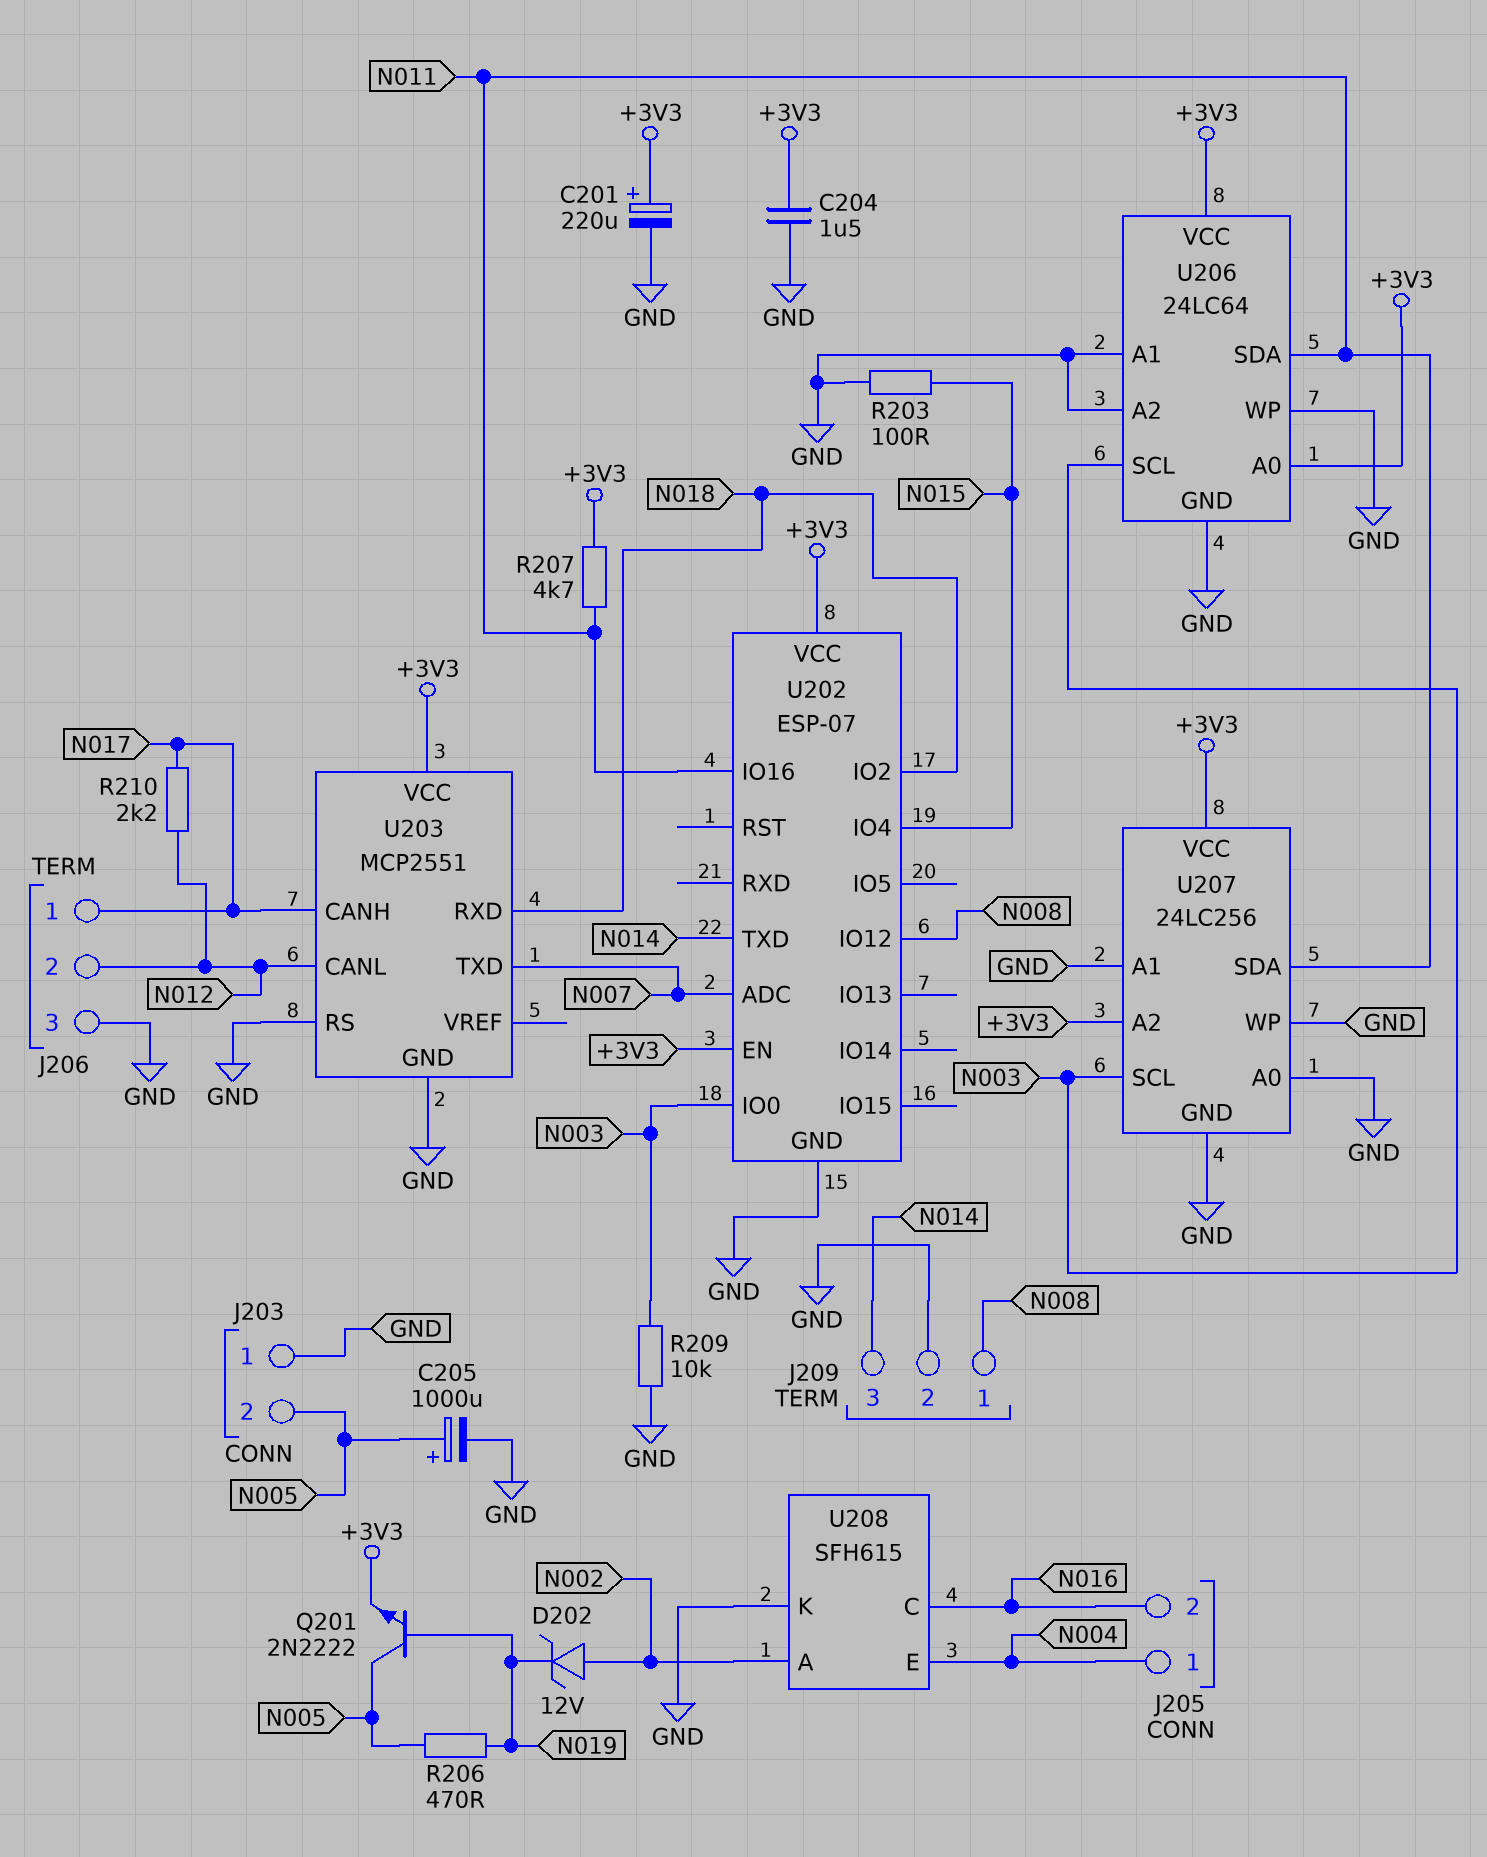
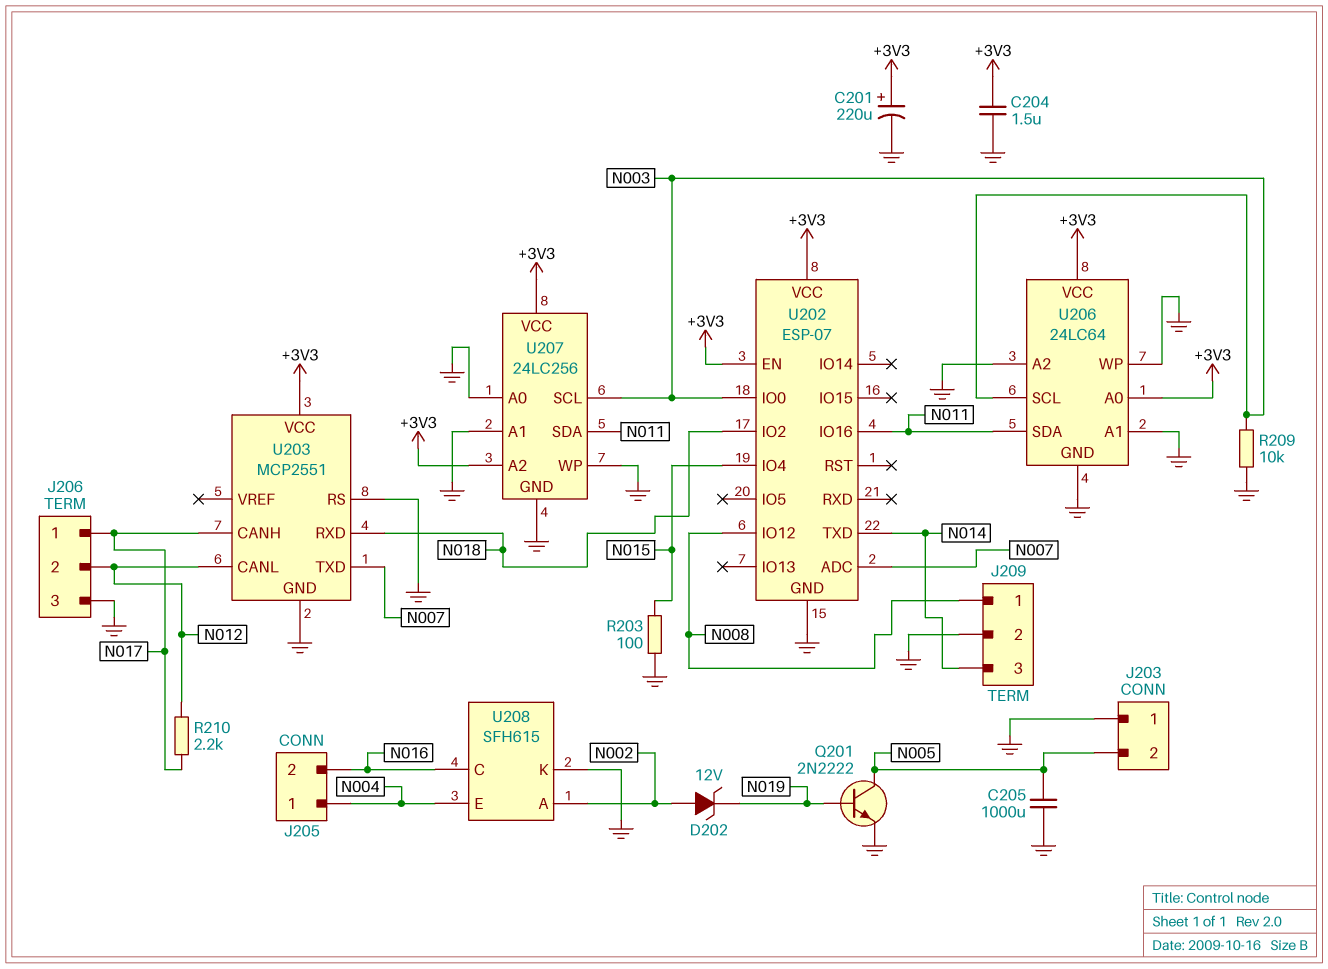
C205: 1000uF (plus N005, minus GND) -> 1000uF (GND, N005)
Q201: NPN 2N2222 (B N019, C N005, E +3V3) -> NPN 2N2222 (B N019, C N005, E GND)
R206: 470 (N005, N019) -> none
R207: 4.7k (+3V3, N011) -> none

